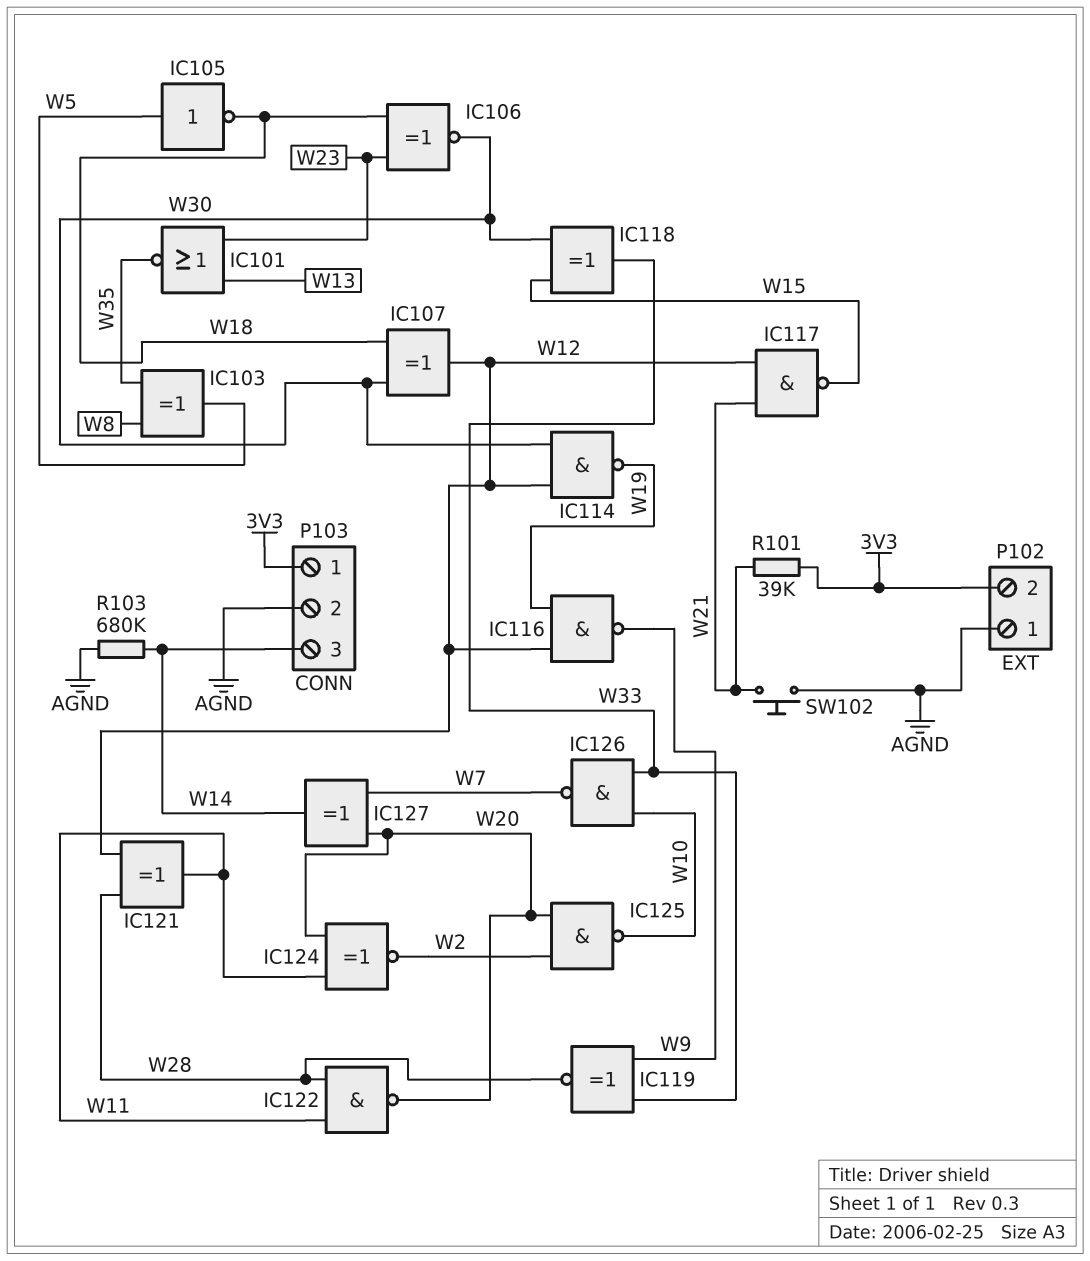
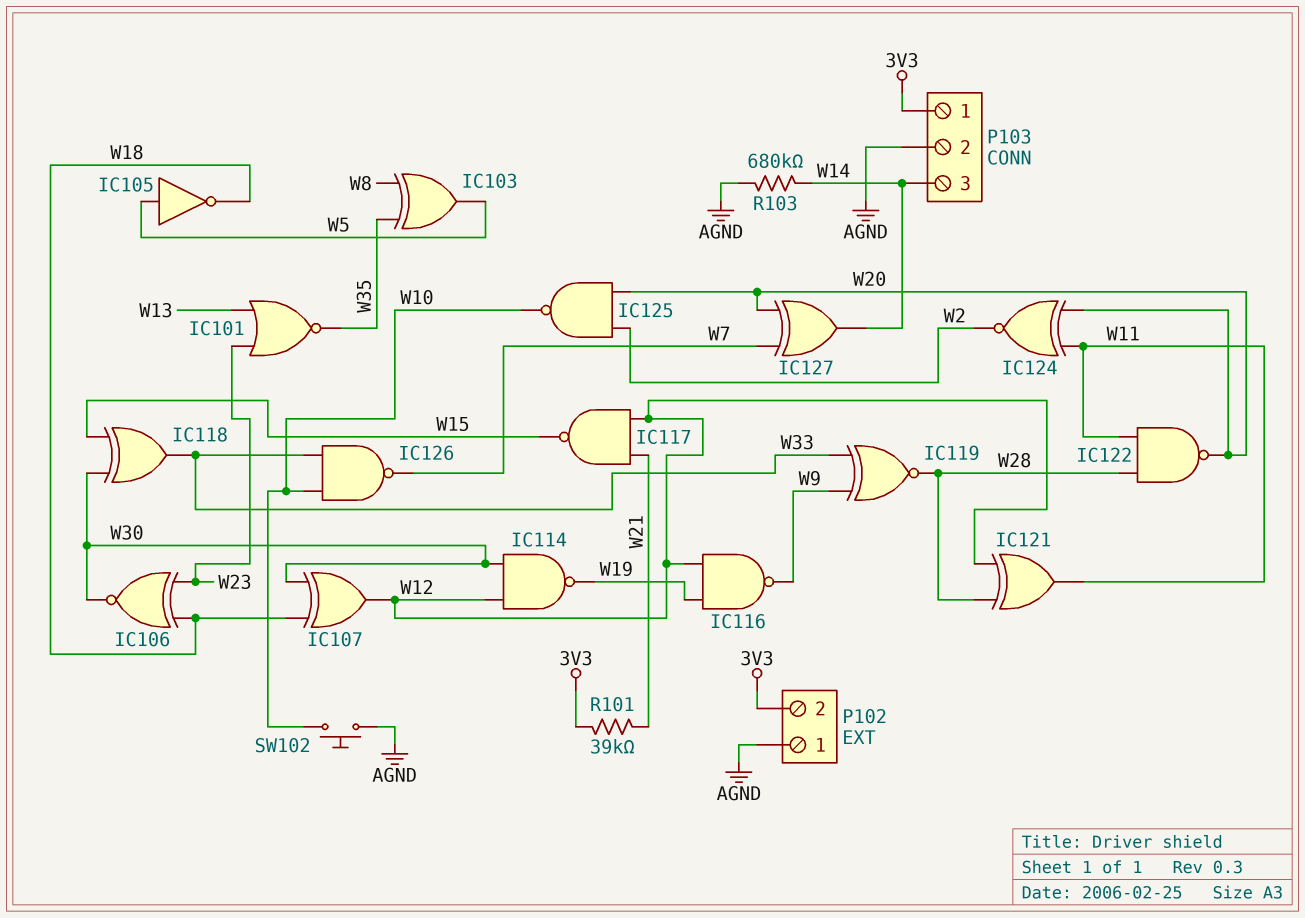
SW102: button (AGND, W21) -> button (AGND, W10)

